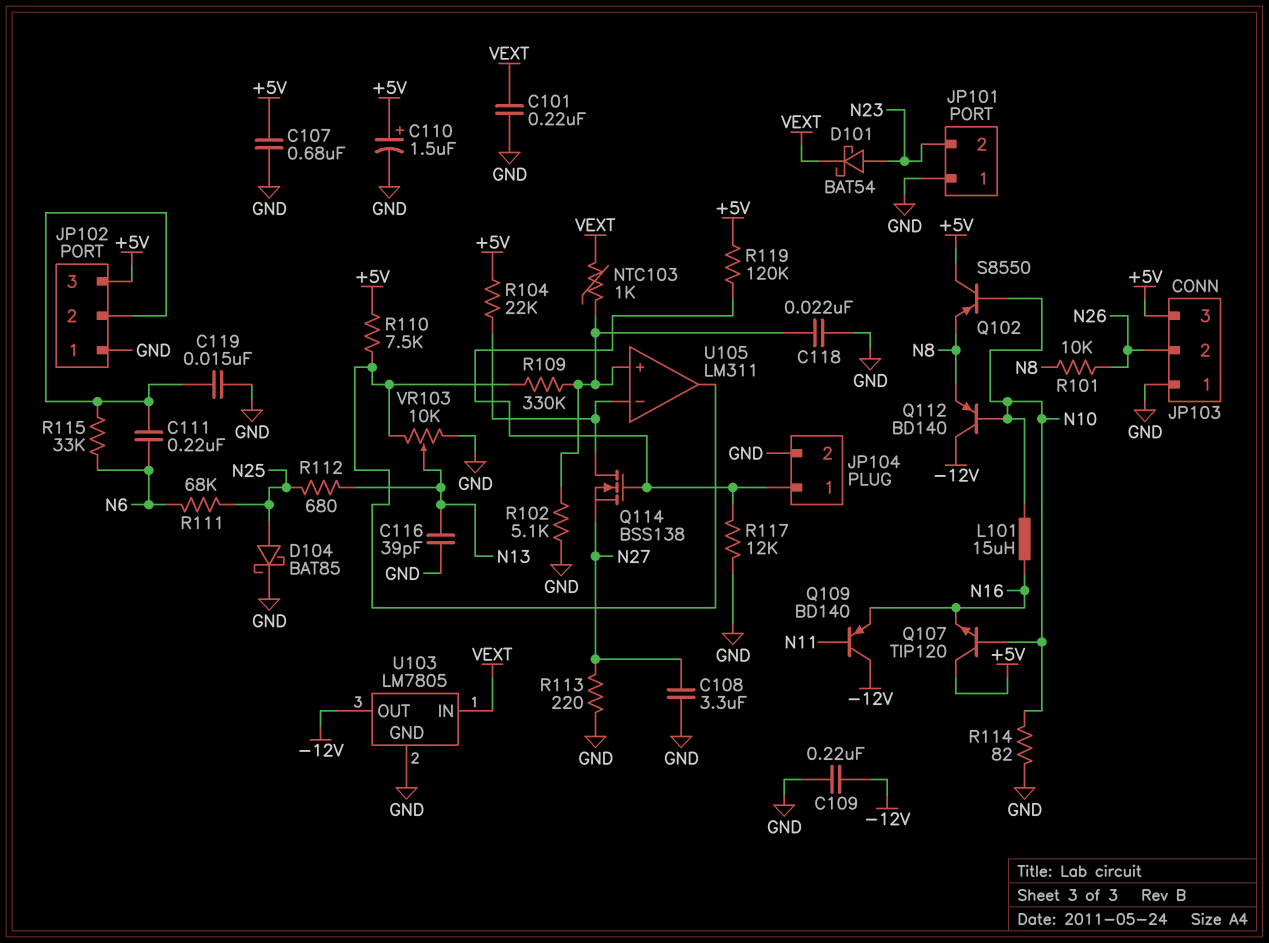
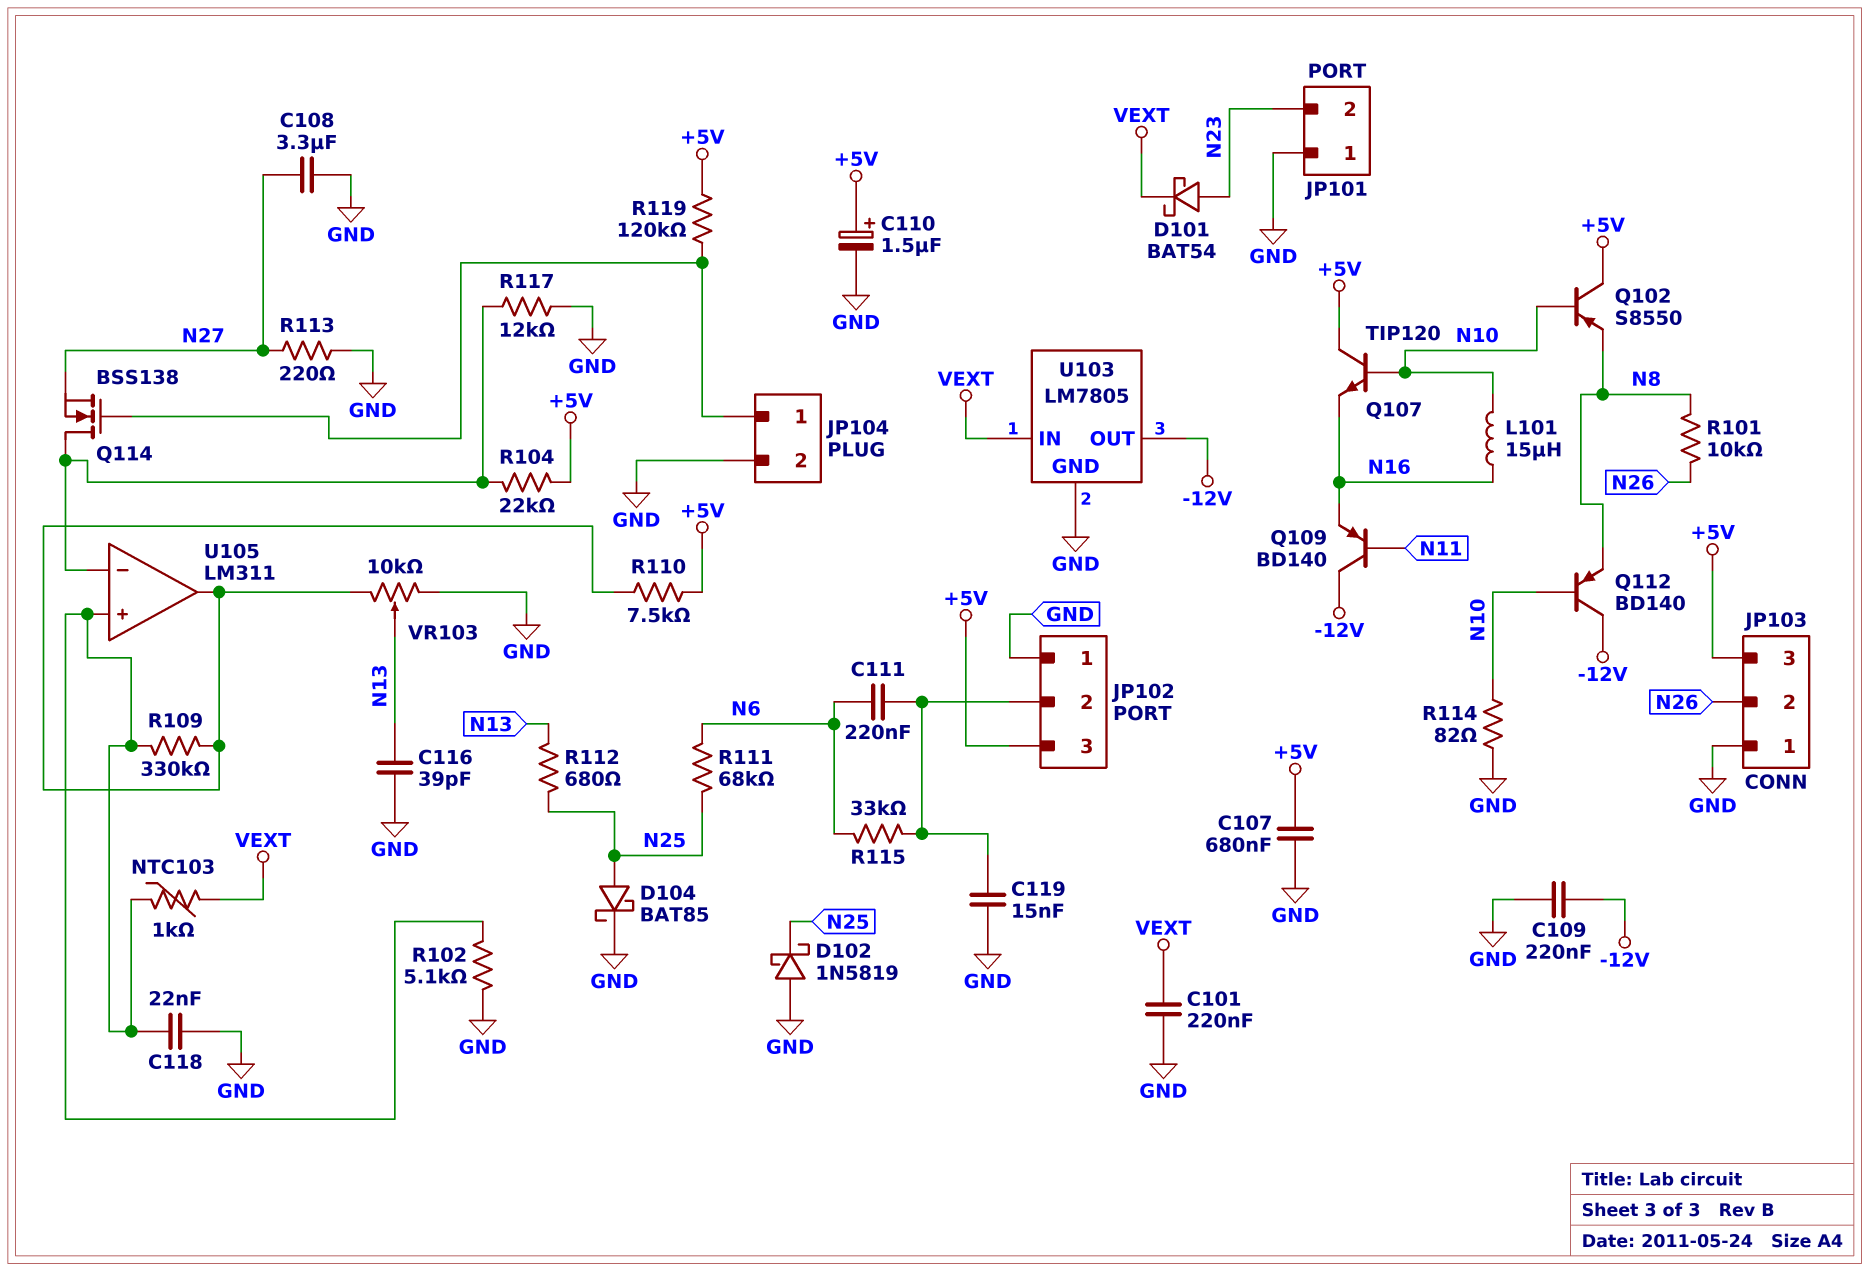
D102: none -> schottky 1N5819 (A GND, K N25)
R117: 12k (GND, JP104/1) -> 12k (GND, U105/in-)

